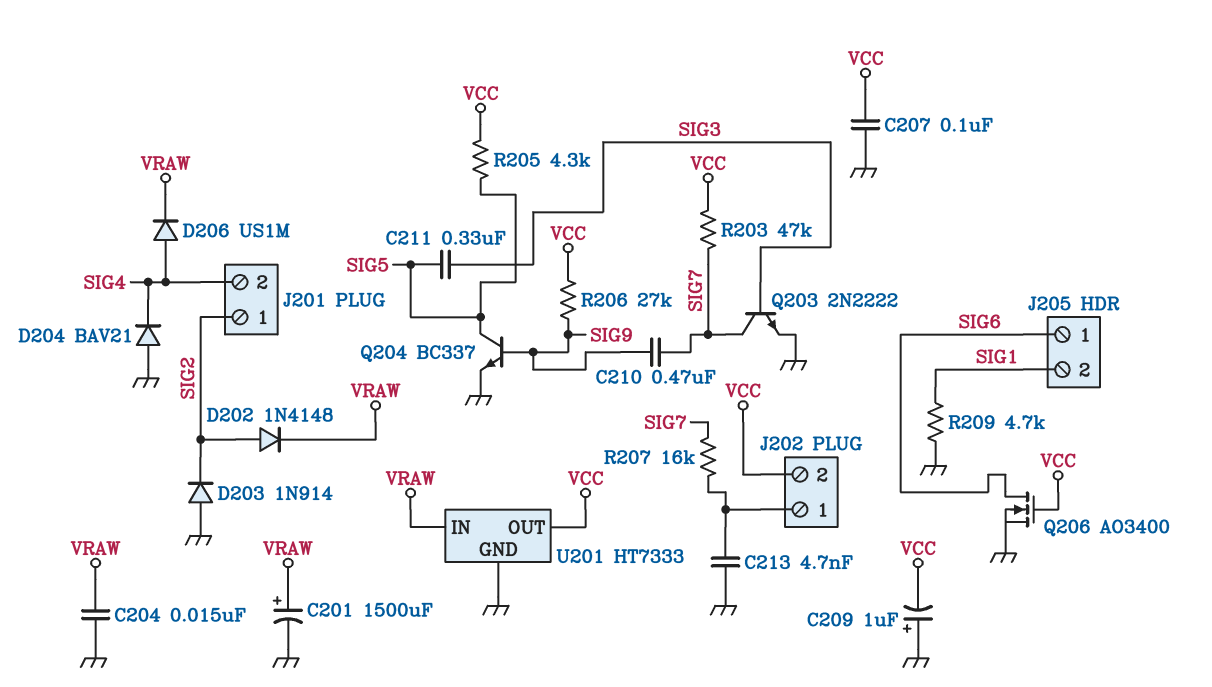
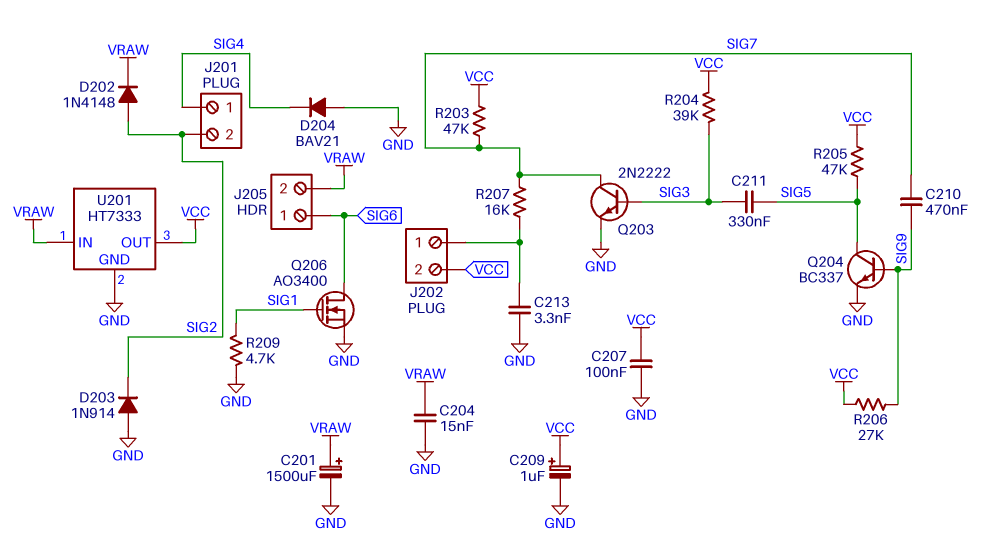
C209: 1uF (plus GND, minus VCC) -> 1uF (plus VCC, minus GND)
C213: 4.7nF (GND, J202/1) -> 3.3nF (GND, J202/1)
D206: diode US1M (A SIG4, K VRAW) -> none
J201 pin 1: SIG2 -> SIG4
J201 pin 2: SIG4 -> SIG2
J205 pin 2: SIG1 -> VRAW
Q206: NMOS AO3400 (G VCC, D SIG6, S GND) -> NMOS AO3400 (G SIG1, D SIG6, S GND)
R204: none -> 39k (SIG3, VCC)
R205: 4.3k (SIG5, VCC) -> 47k (SIG5, VCC)

